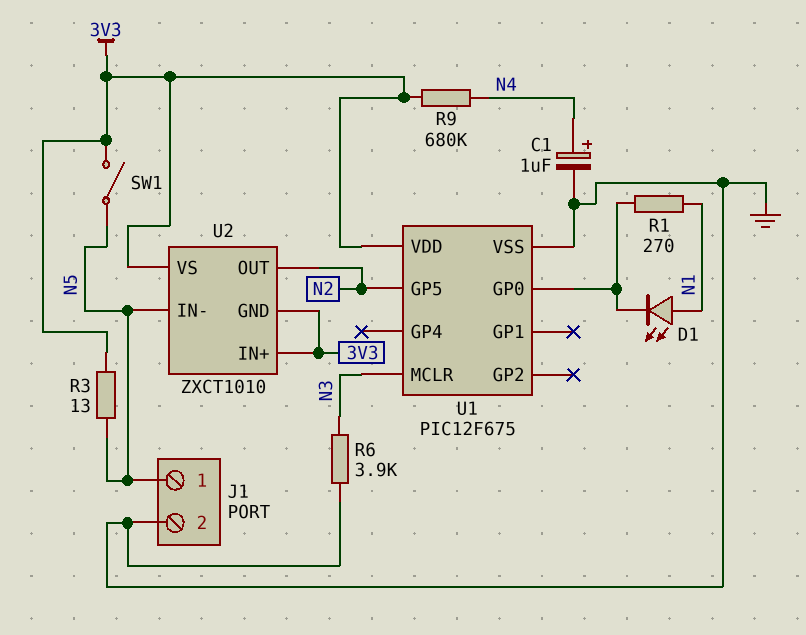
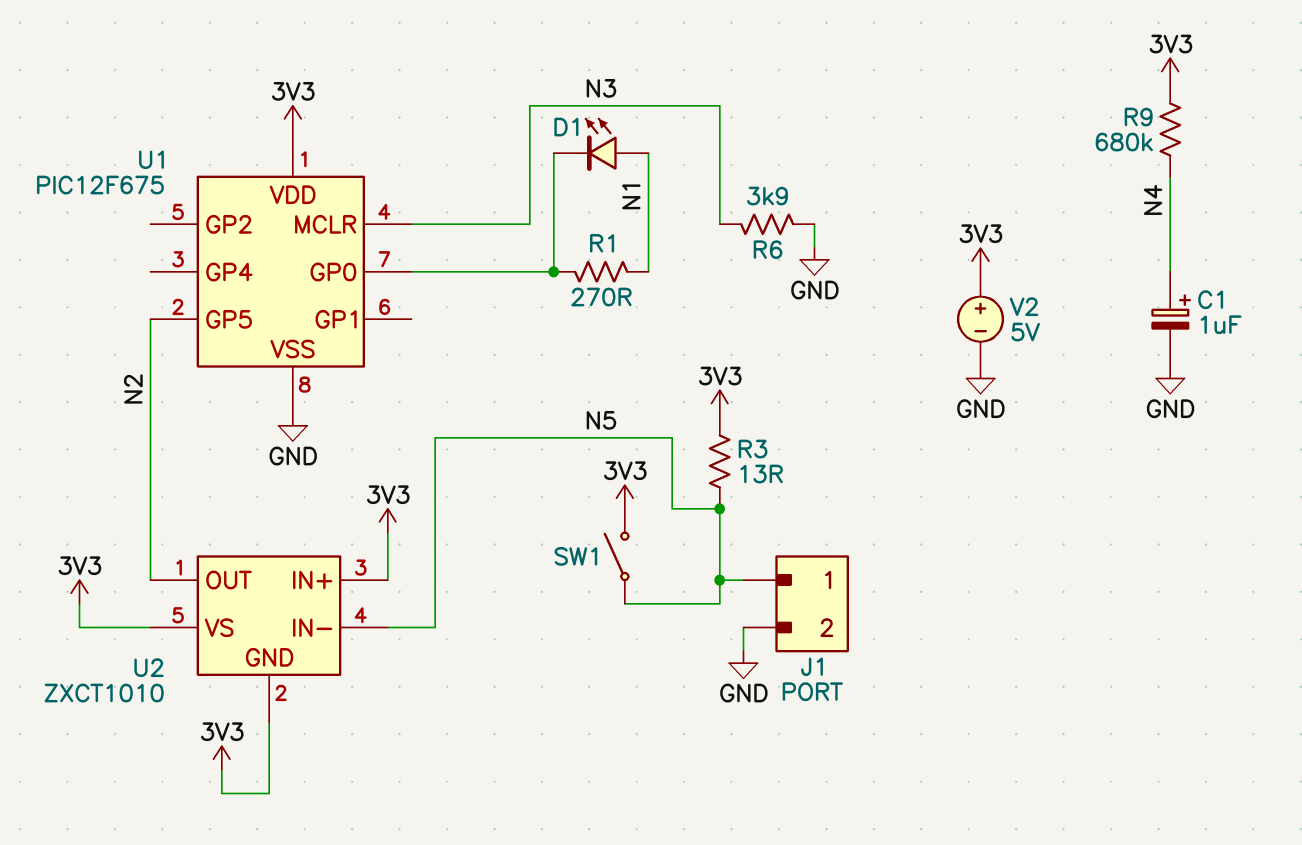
V2: none -> 5V (plus 3V3, minus GND)

